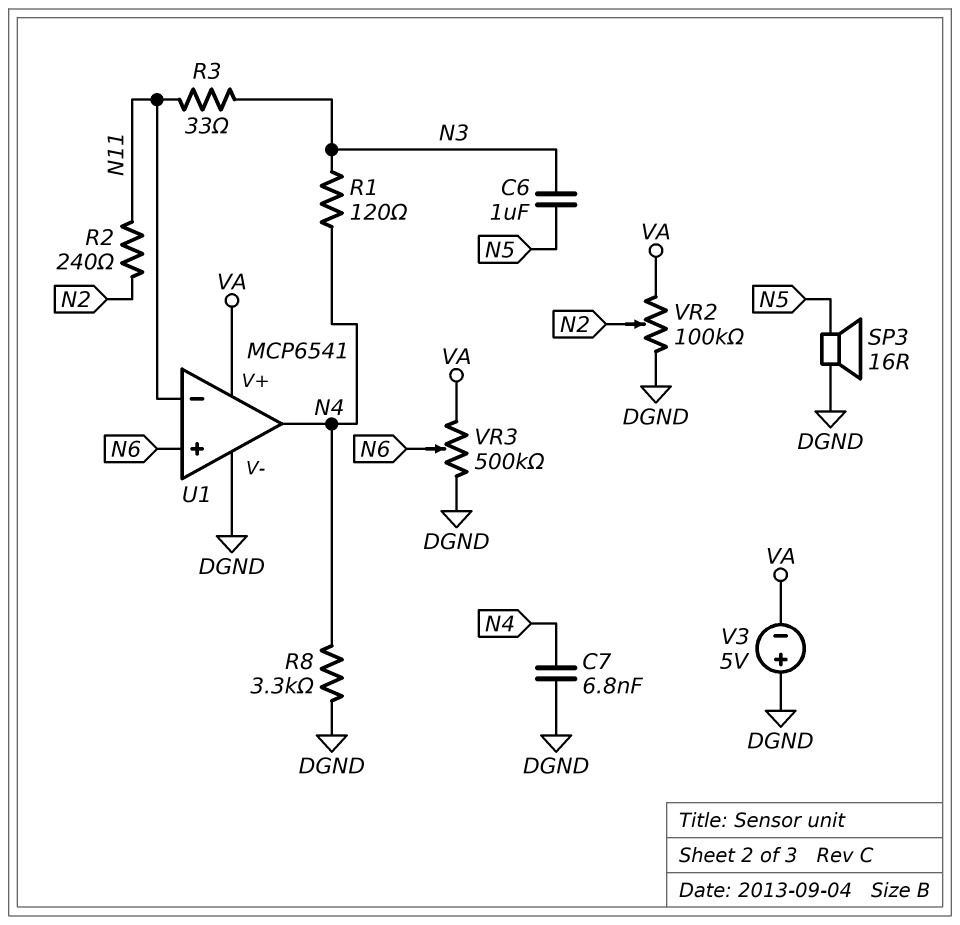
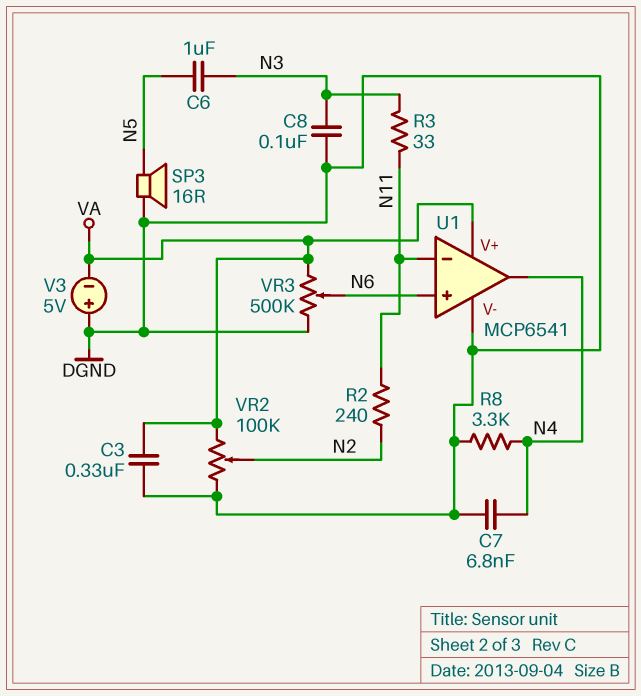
C3: none -> 330nF (DGND, VA)
C8: none -> 100nF (DGND, N3)
R1: 120 (N3, N4) -> none

